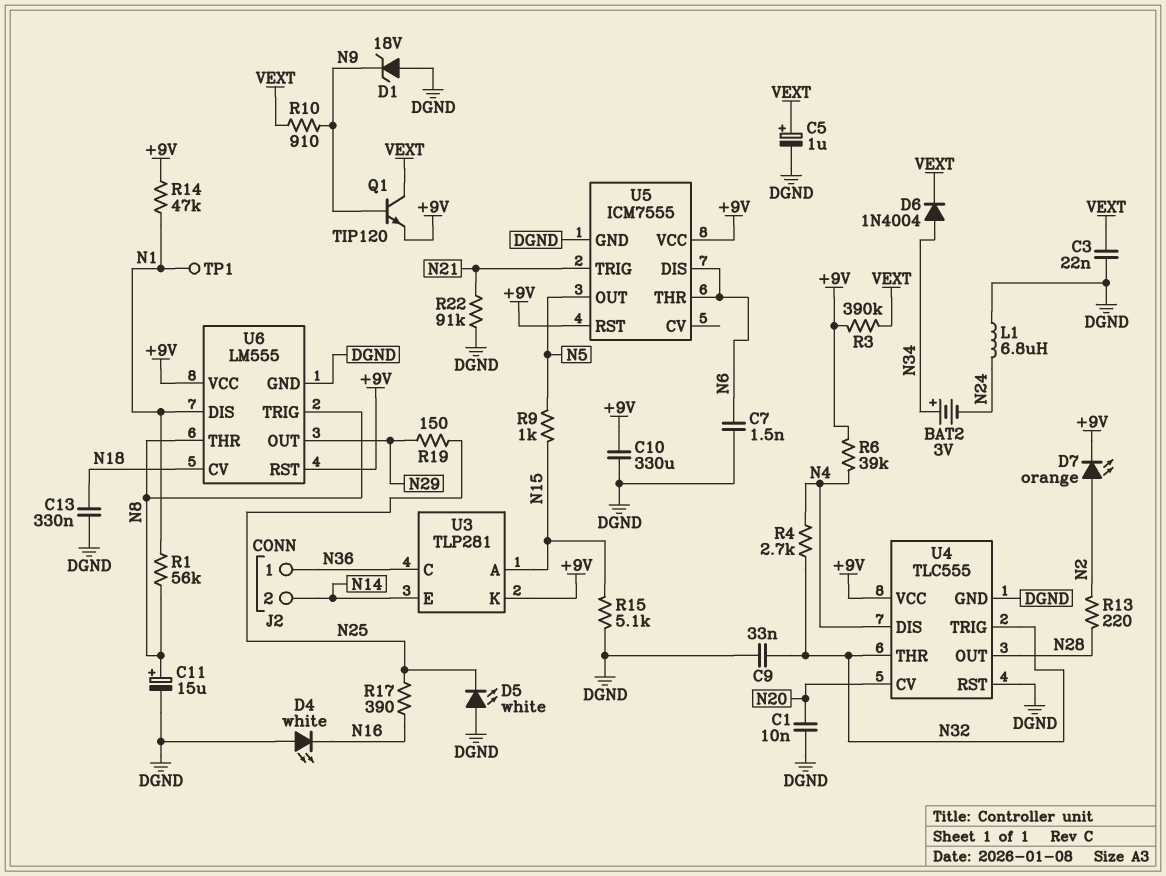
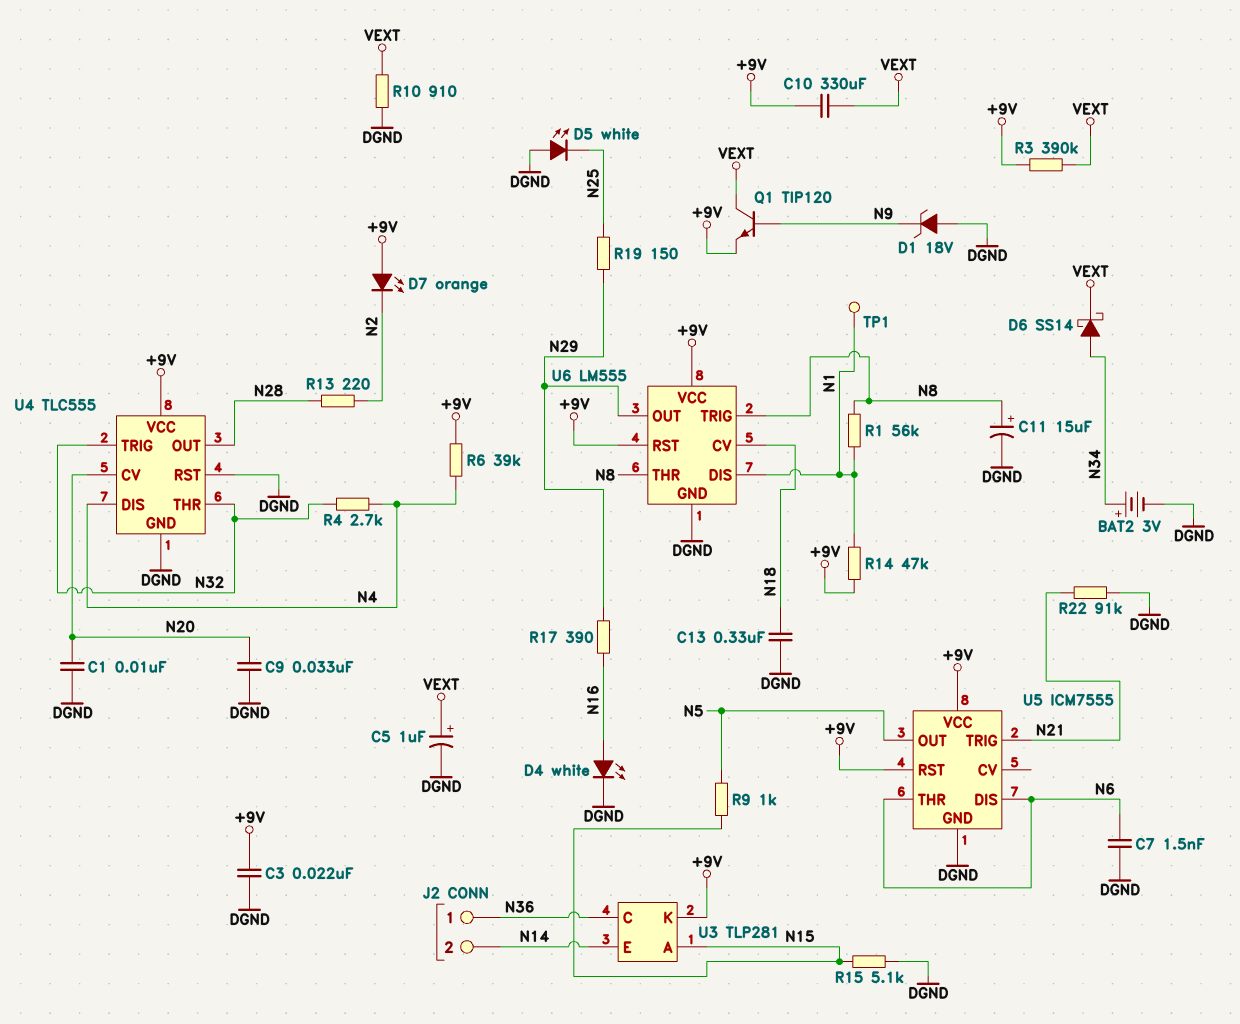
BAT2: 3V (plus N34, minus N24) -> 3V (plus N34, minus DGND)
C3: 22nF (DGND, VEXT) -> 22nF (+9V, DGND)
C9: 33nF (DGND, N32) -> 33nF (DGND, N20)
C10: 330uF (+9V, DGND) -> 330uF (+9V, VEXT)
D4: LED white (A DGND, K N16) -> LED white (A N16, K DGND)
D6: diode 1N4004 (A N34, K VEXT) -> schottky SS14 (A N34, K VEXT)
D7: LED orange (A N2, K +9V) -> LED orange (A +9V, K N2)
L1: 6.8uH (DGND, N24) -> none
R10: 910 (N9, VEXT) -> 910 (DGND, VEXT)
R17: 390 (N16, N25) -> 390 (N16, N29)

